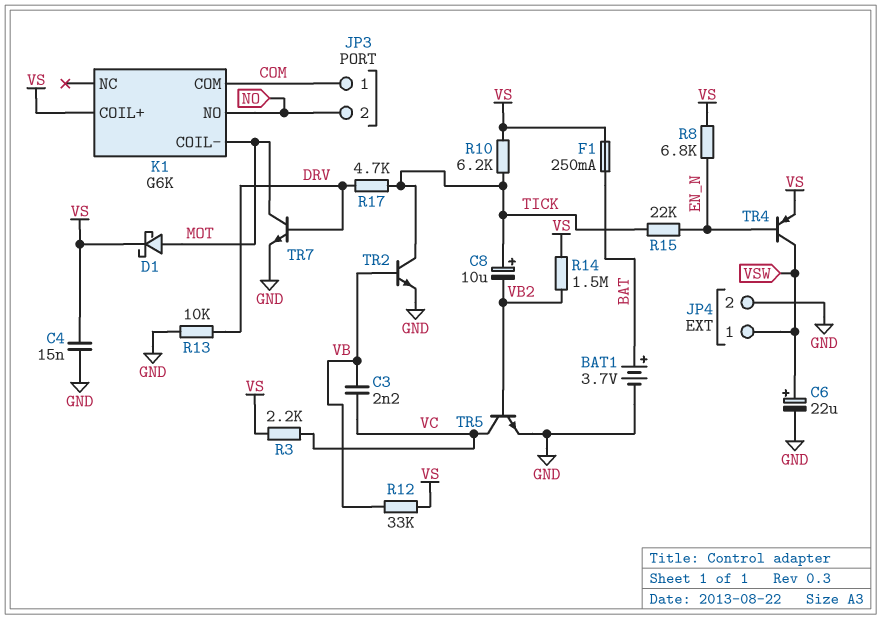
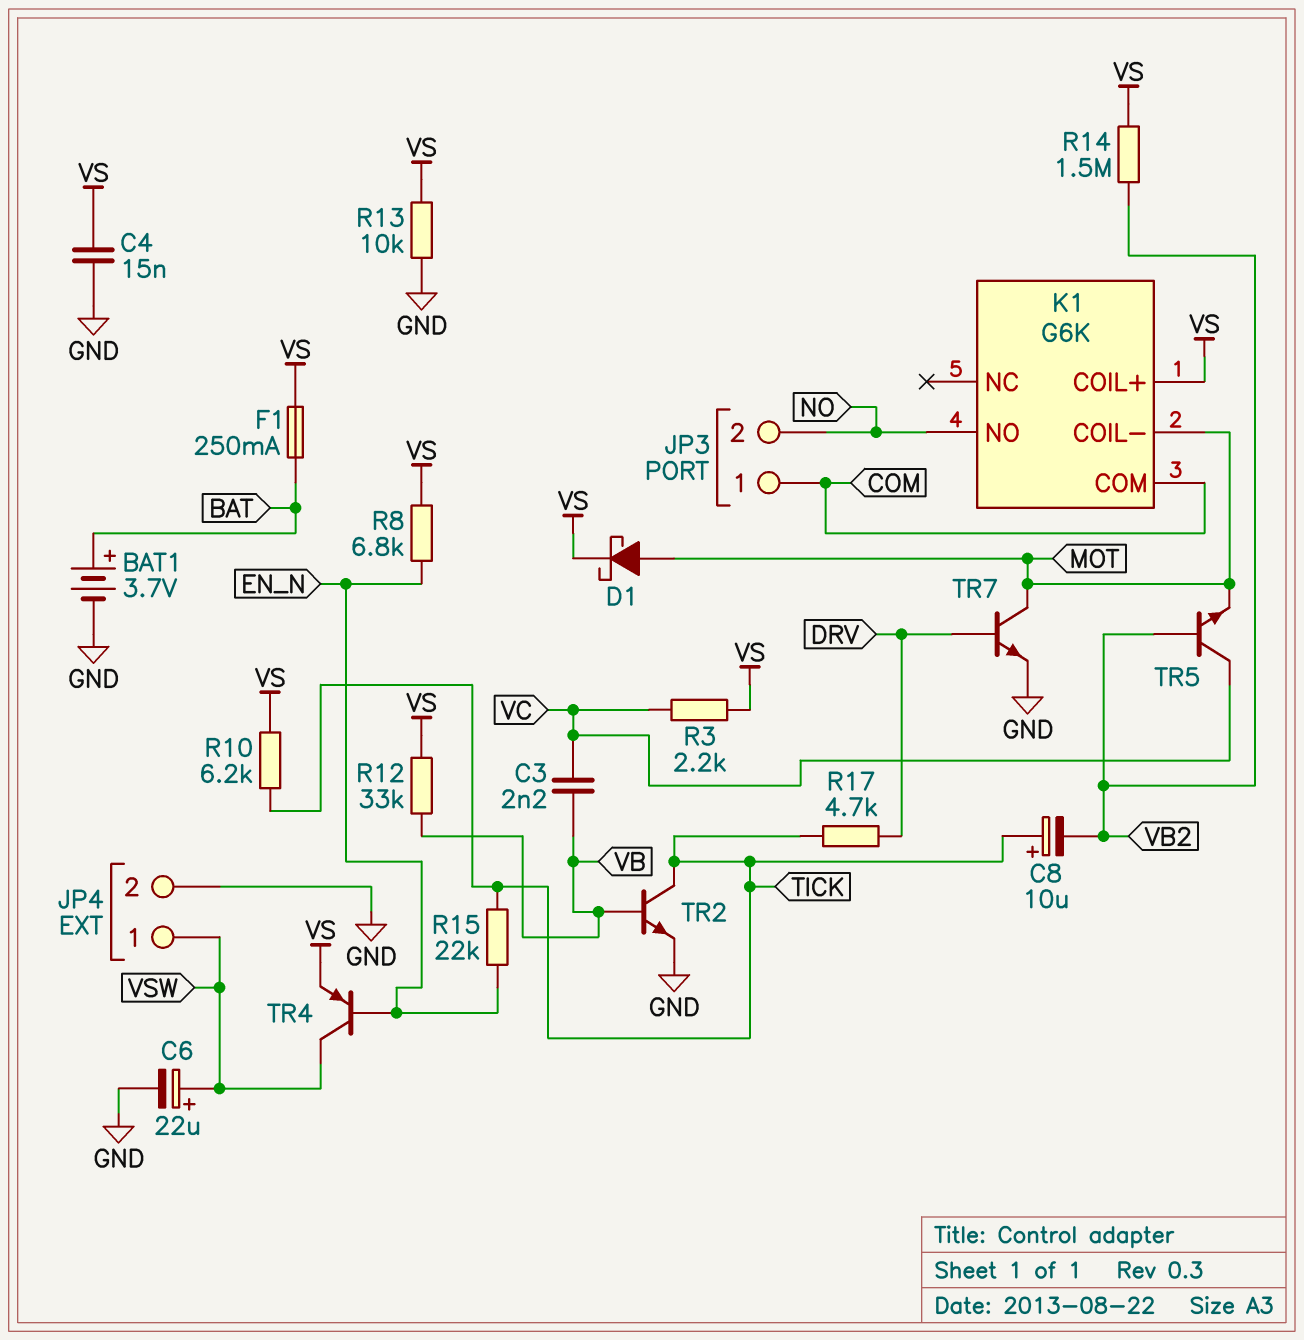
R13: 10k (DRV, GND) -> 10k (GND, VS)
TR5: NPN (B VB2, C VC, E GND) -> NPN (B VB2, C VC, E MOT)

